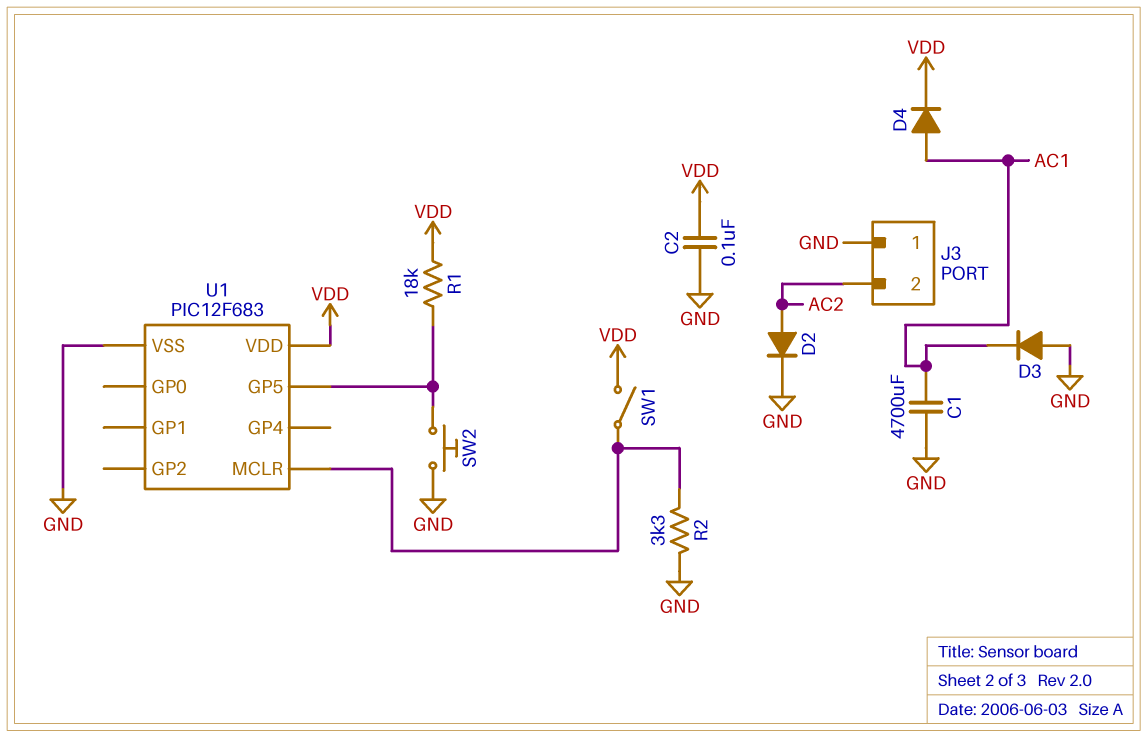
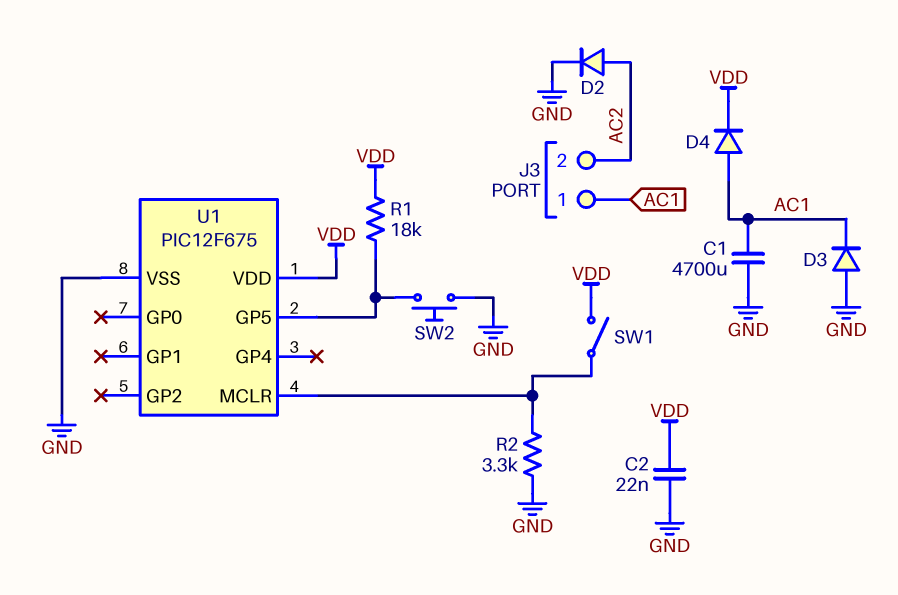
C2: 100nF (GND, VDD) -> 22nF (GND, VDD)
J3 pin 1: GND -> AC1
U1: PIC12F683 -> PIC12F675

